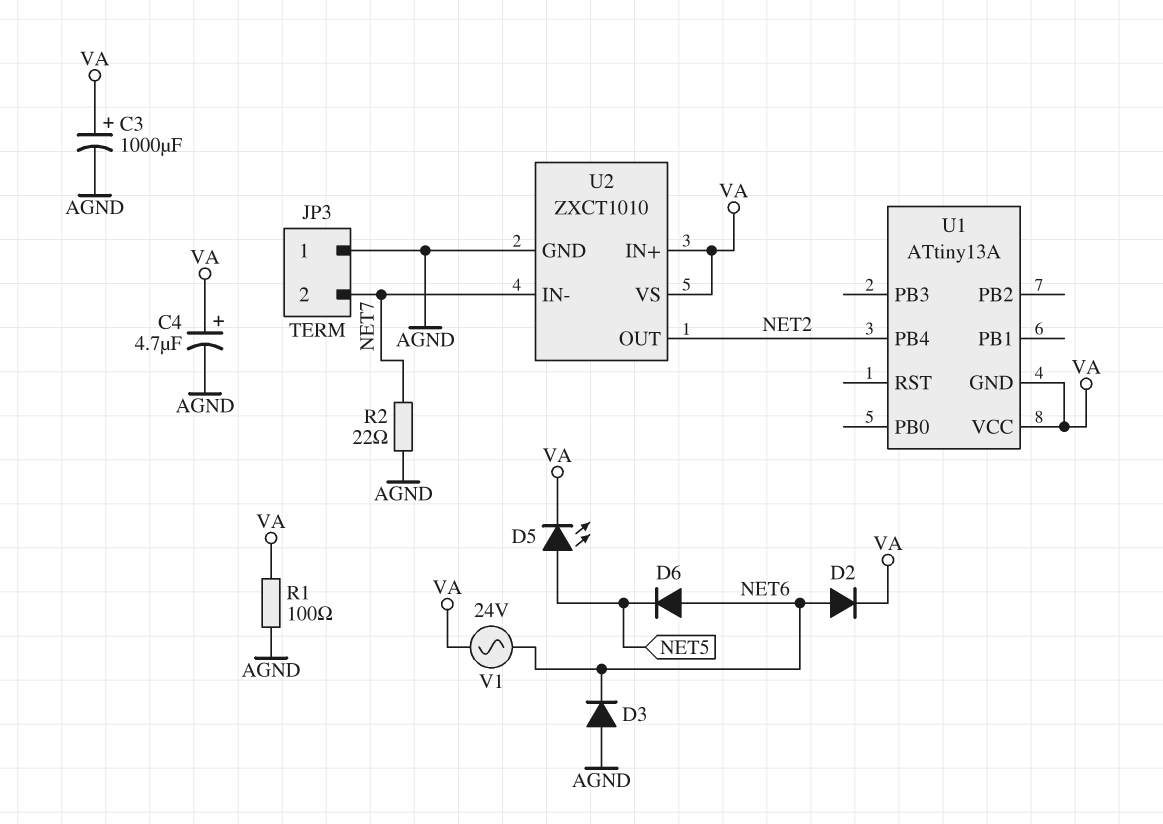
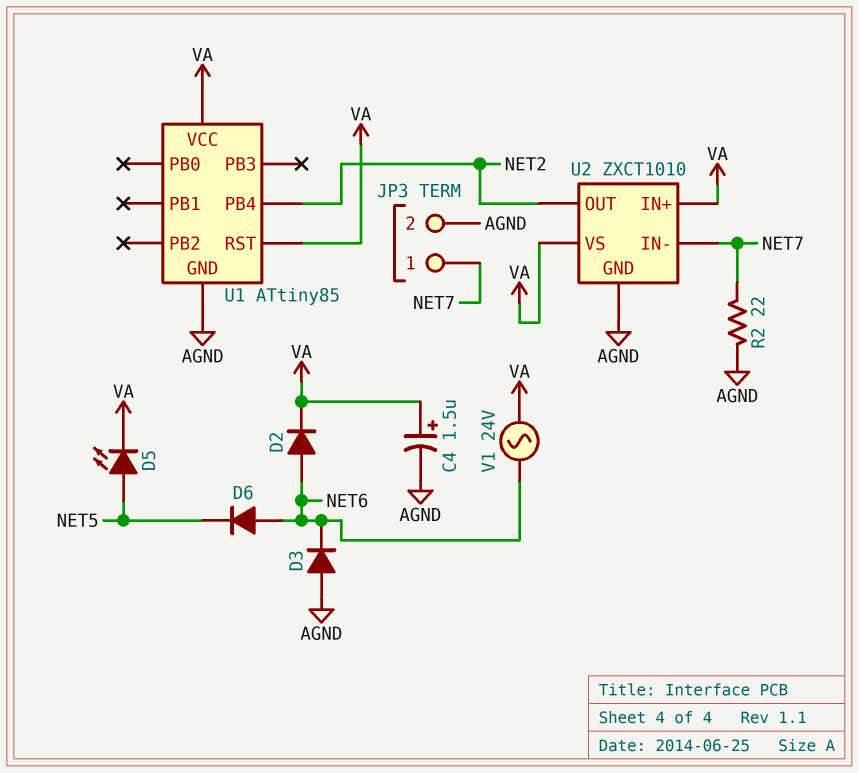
C3: 1000uF (plus VA, minus AGND) -> none
C4: 4.7uF (plus VA, minus AGND) -> 1.5uF (plus VA, minus AGND)
JP3 pin 1: AGND -> NET7
JP3 pin 2: NET7 -> AGND
R1: 100 (AGND, VA) -> none
U1: ATtiny13A -> ATtiny85
U1 pin GND: VA -> AGND
U1 pin RST: none -> VA

